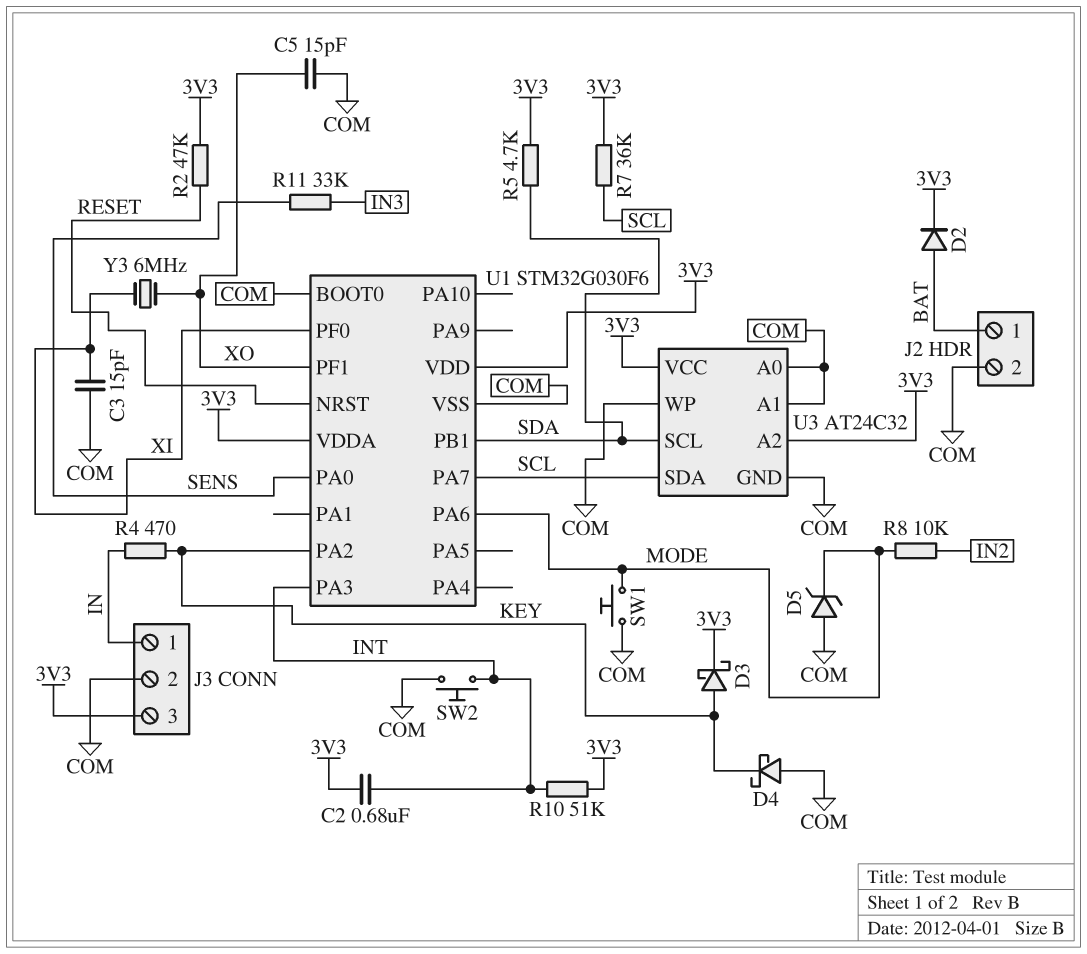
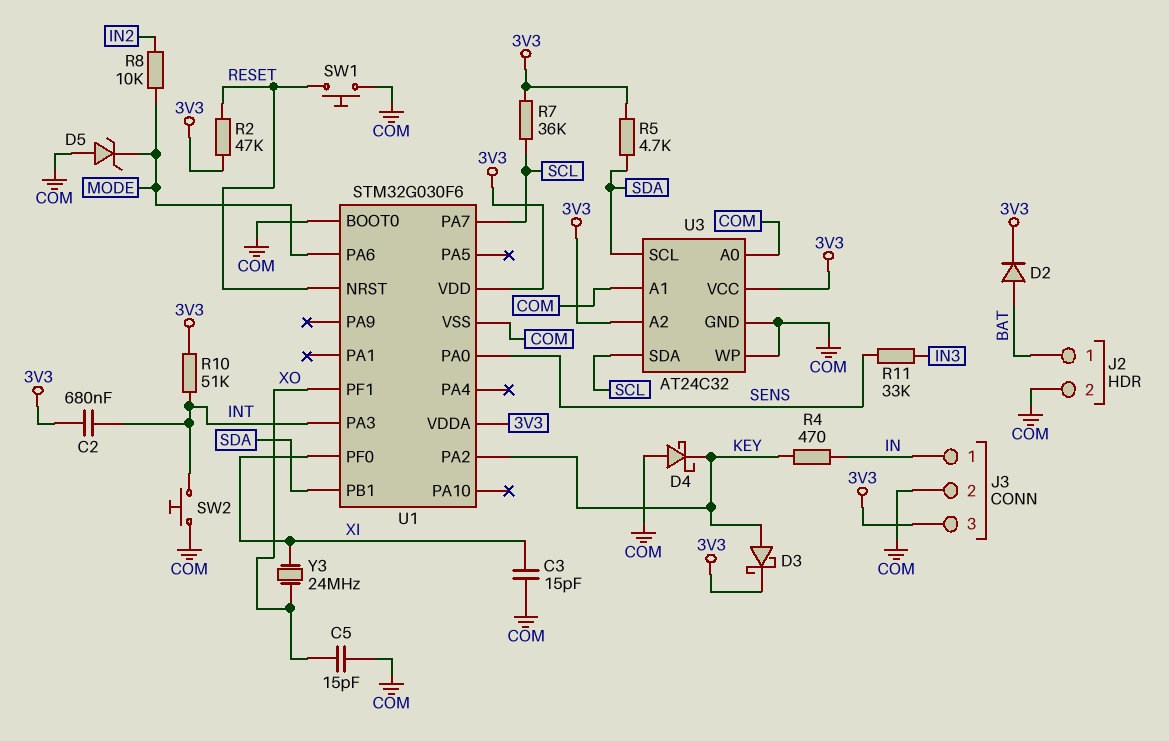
SW1: button (COM, MODE) -> button (COM, RESET)
Y3: 6MHz (XI, XO) -> 24MHz (XI, XO)

